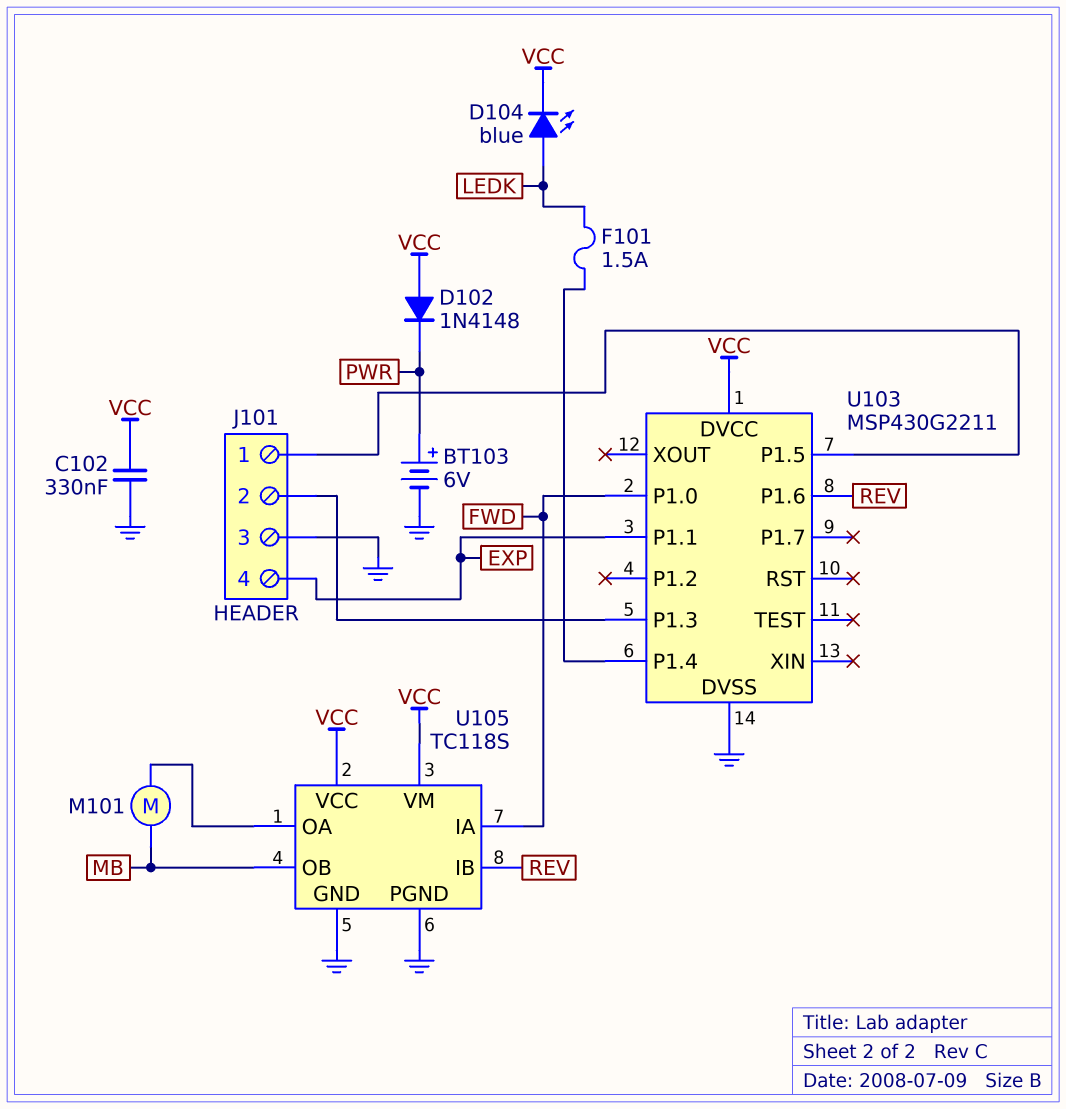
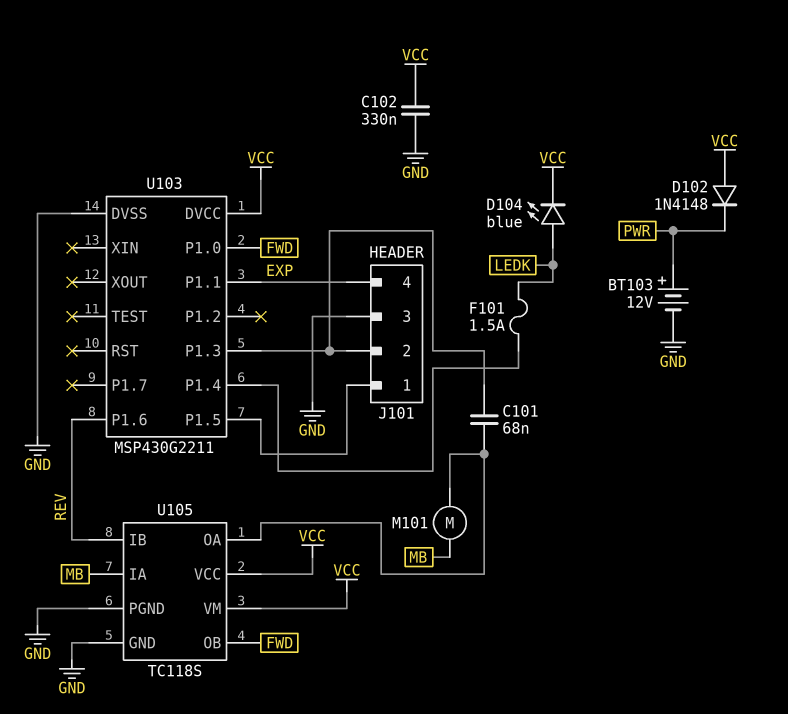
BT103: 6V (plus PWR, minus GND) -> 12V (plus PWR, minus GND)
C101: none -> 68nF (J101/2, U105/OA)
U105 pin IA: FWD -> MB
U105 pin OB: MB -> FWD

